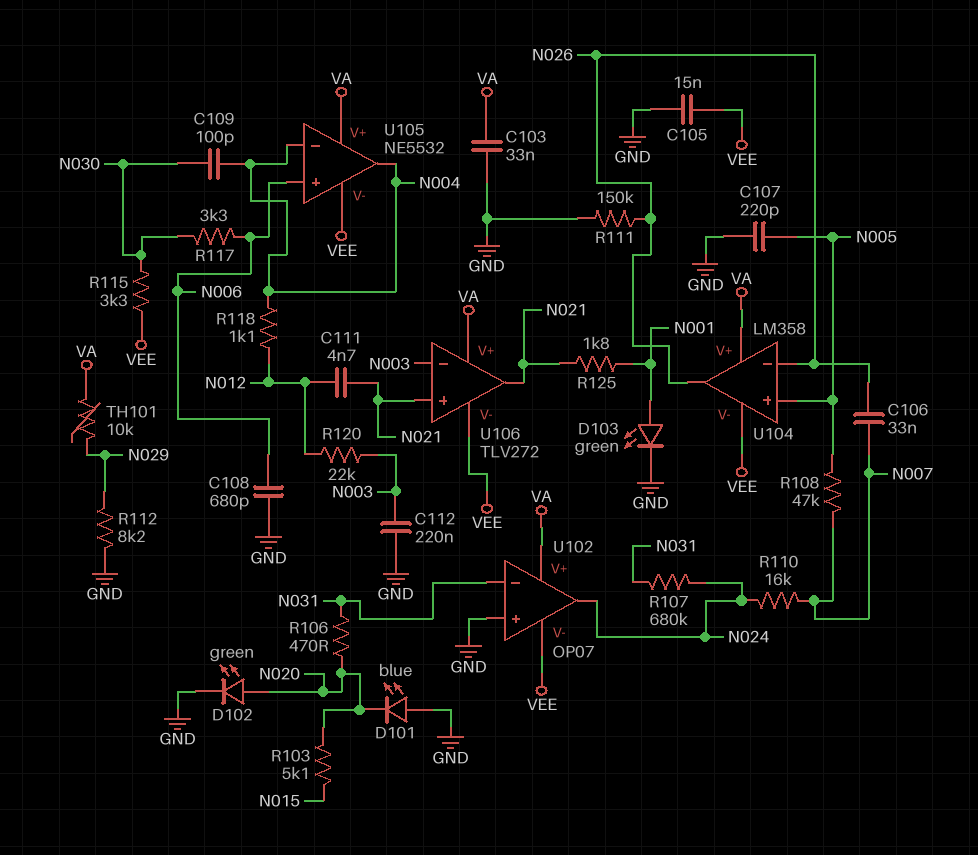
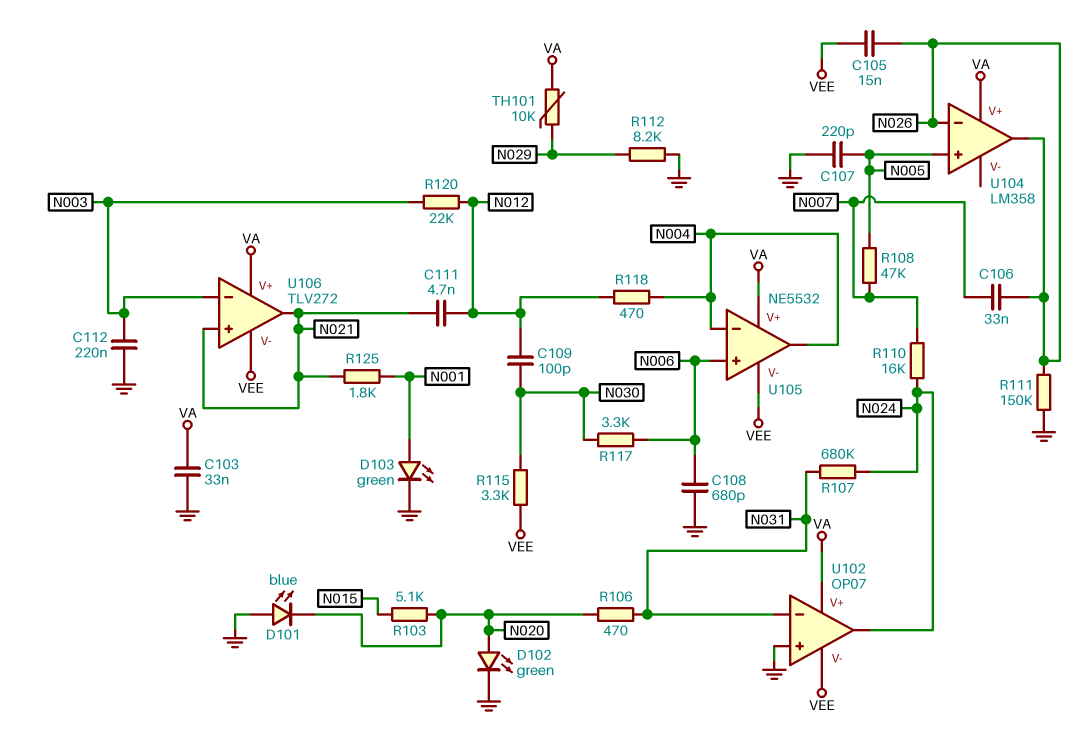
C105: 15nF (GND, VEE) -> 15nF (N026, VEE)
C109: 100pF (N004, N030) -> 100pF (N012, N030)
R118: 1.1k (N004, N012) -> 470 (N004, N012)
U104 pin V-: VEE -> none

